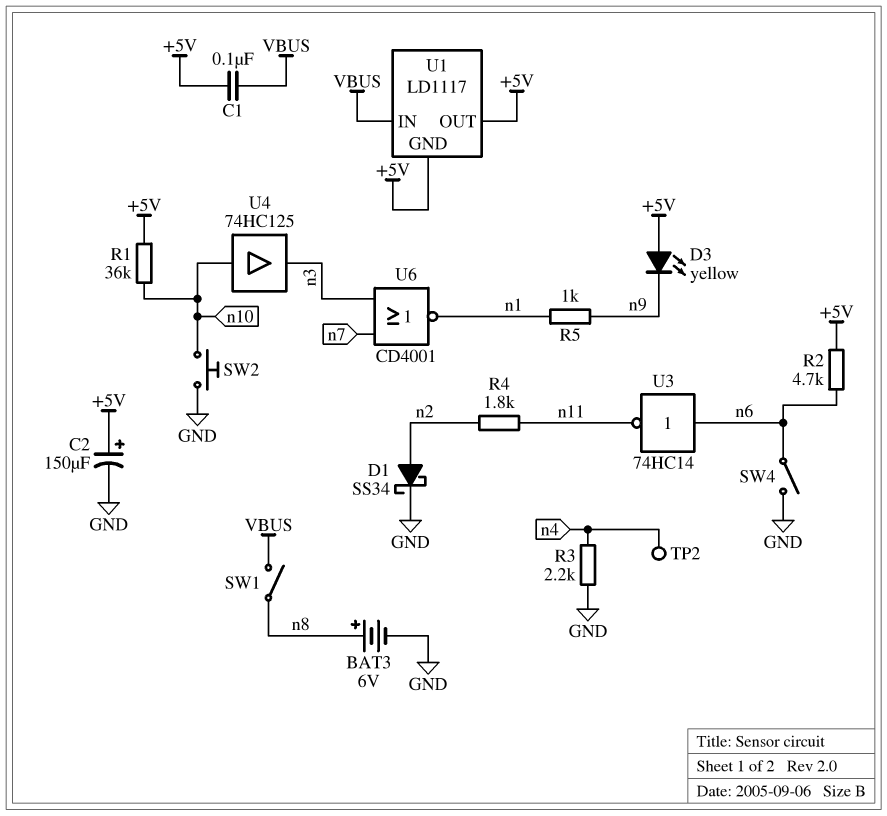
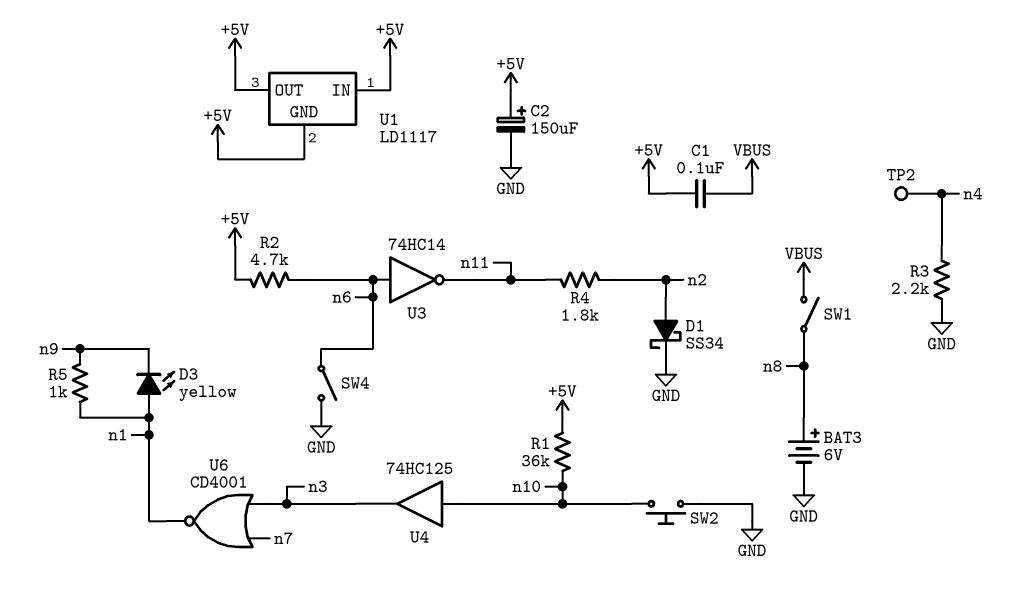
D3: LED yellow (A +5V, K n9) -> LED yellow (A n1, K n9)
U1 pin IN: VBUS -> +5V

